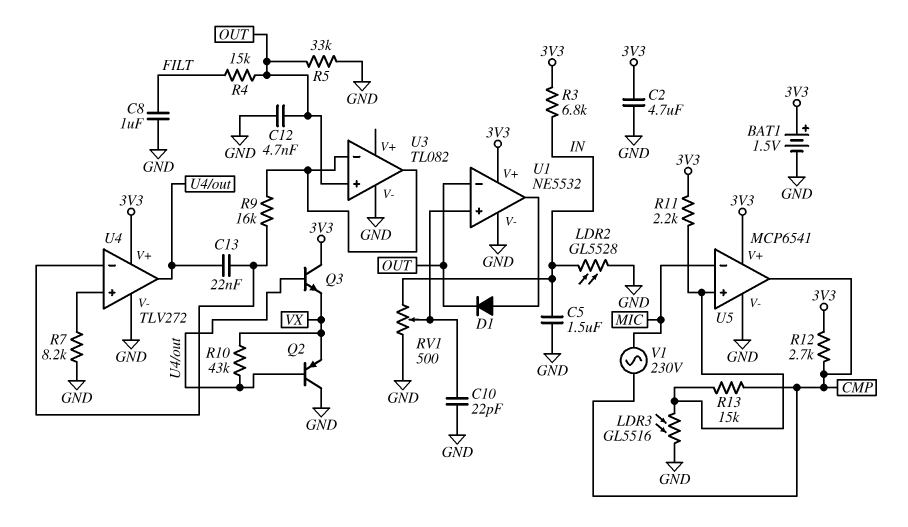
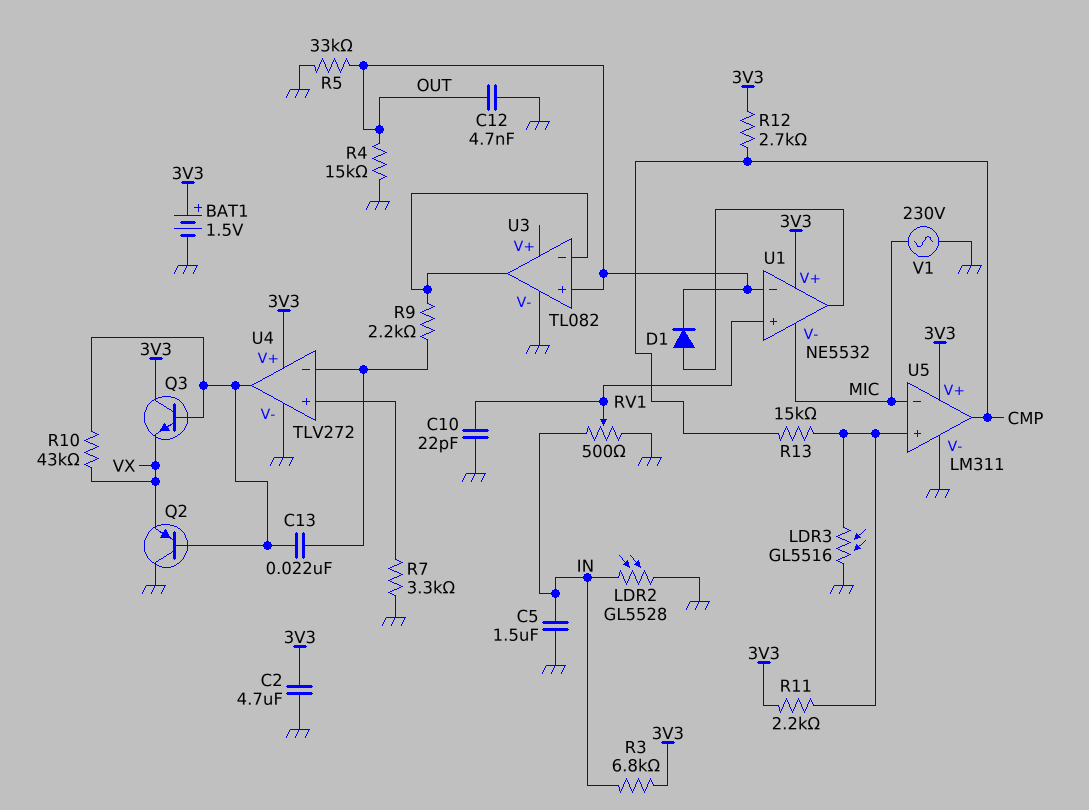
C8: 1uF (FILT, GND) -> none
R4: 15k (FILT, OUT) -> 15k (GND, OUT)
R7: 8.2k (GND, U4/in+) -> 3.3k (GND, U4/in+)
R9: 16k (U3/in-, U4/in-) -> 2.2k (U3/in-, U4/in-)
U1 pin V-: GND -> MIC
U5: MCP6541 -> LM311
V1: AC 230V (CMP, MIC) -> AC 230V (GND, MIC)

